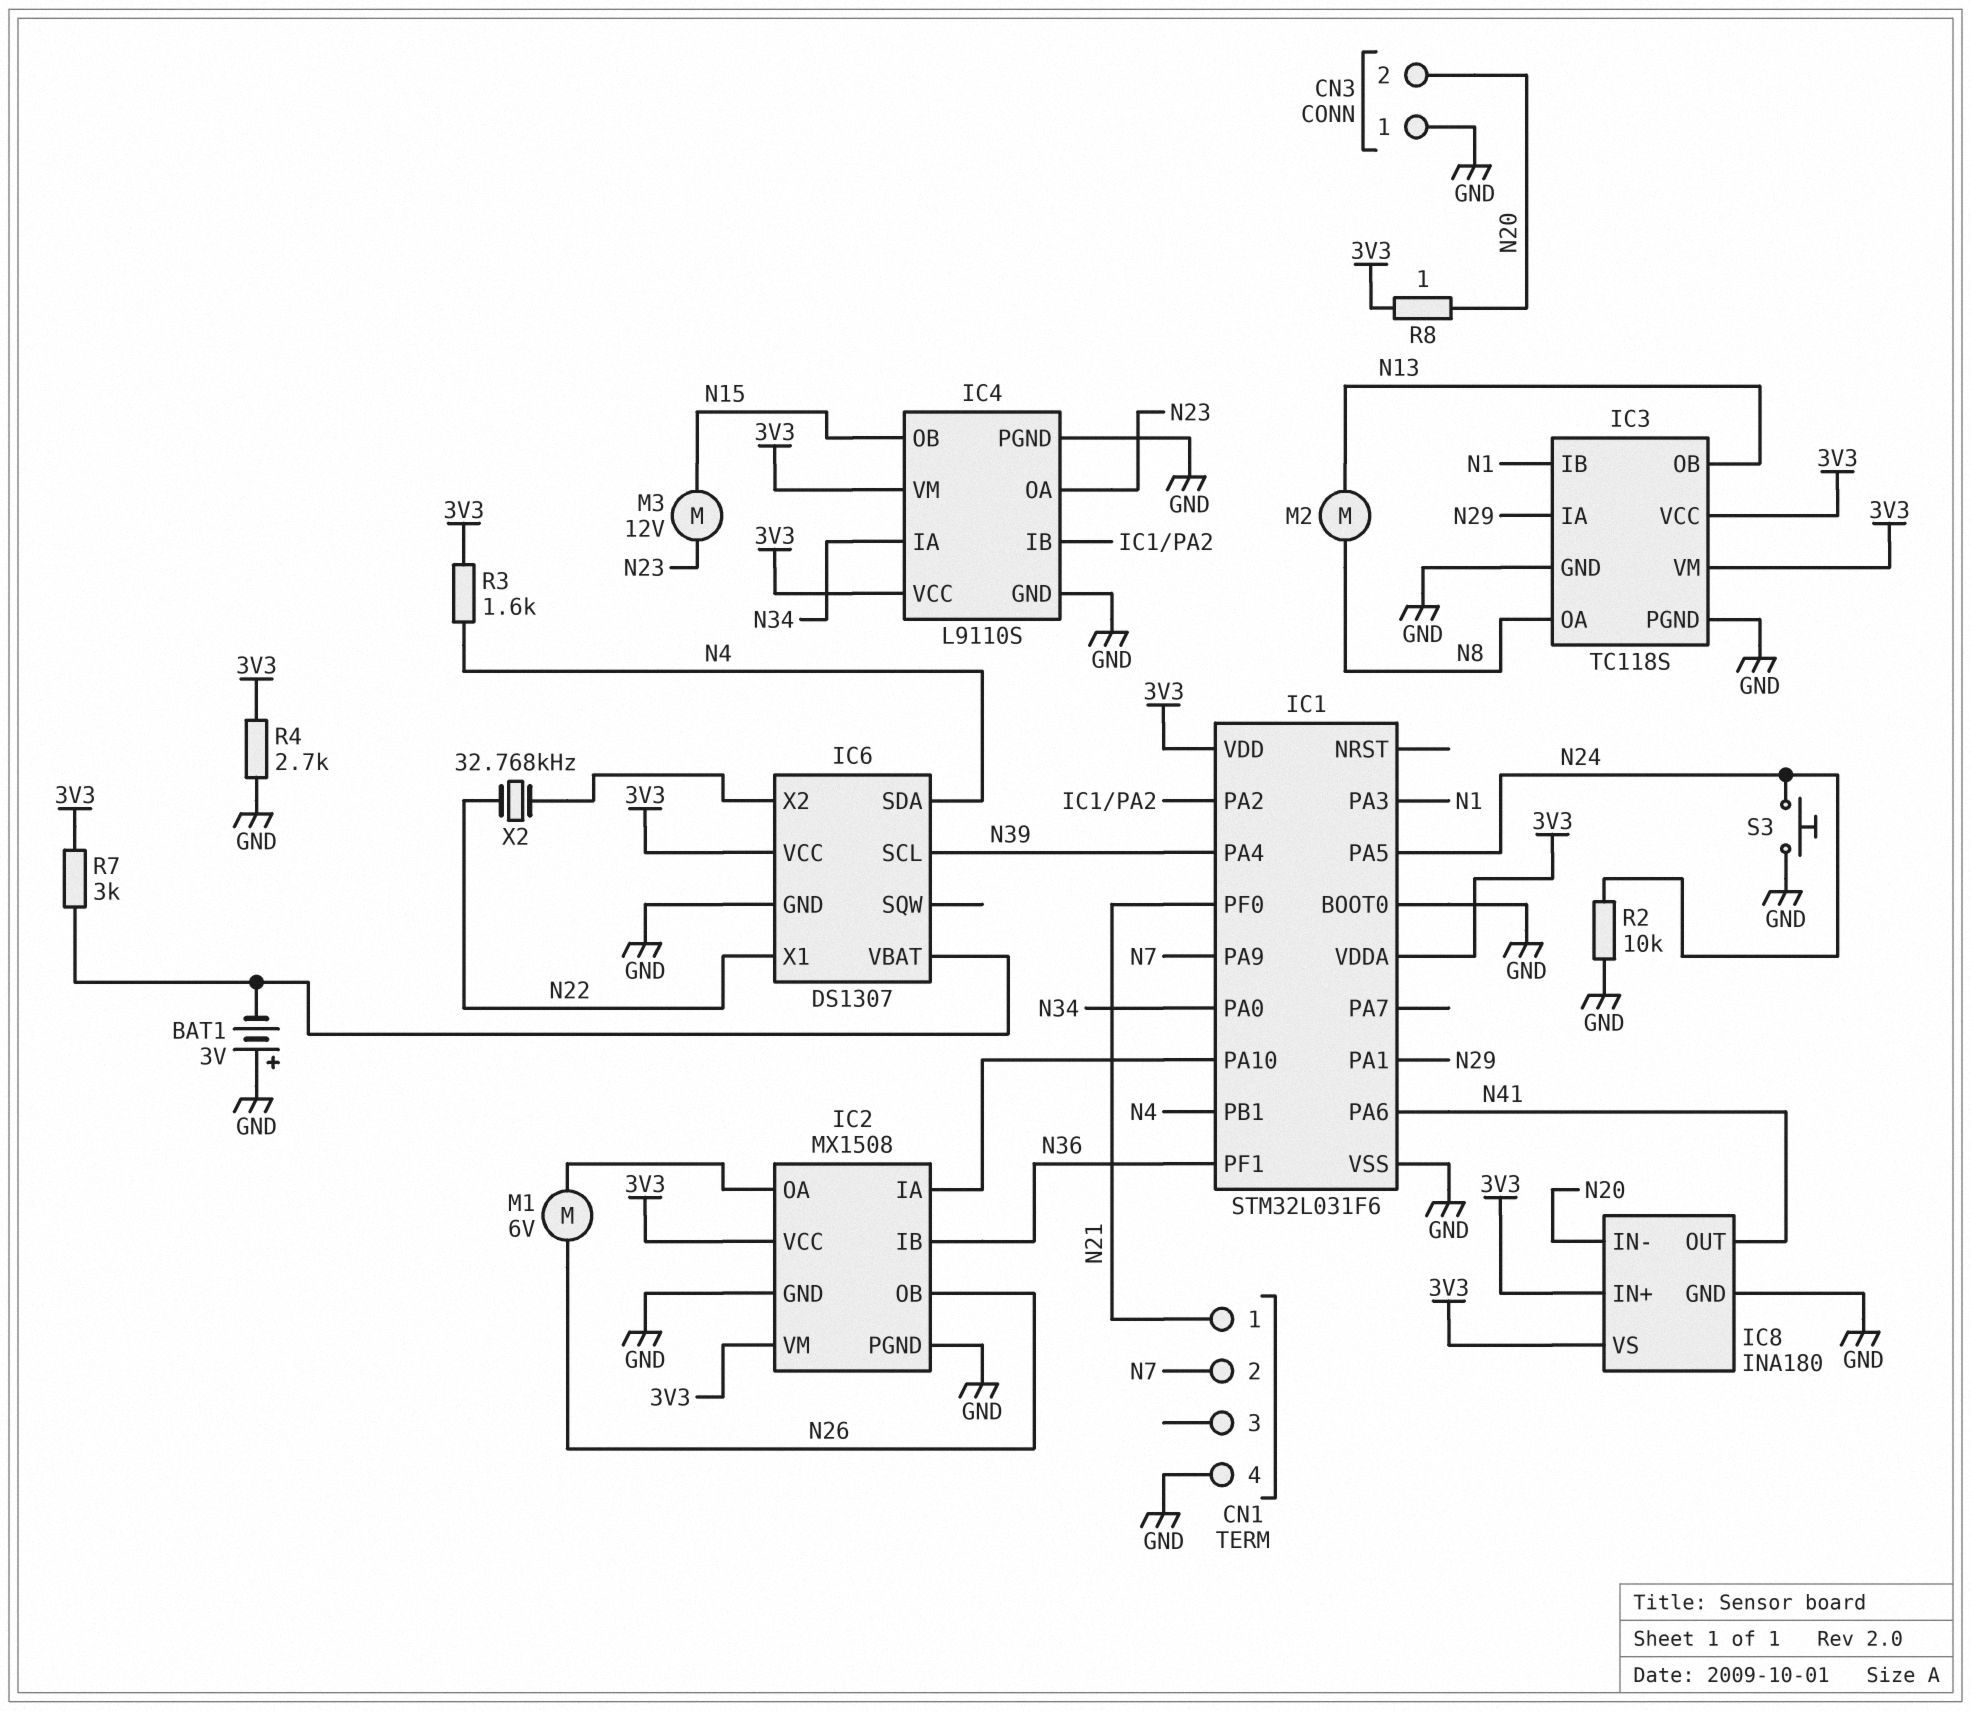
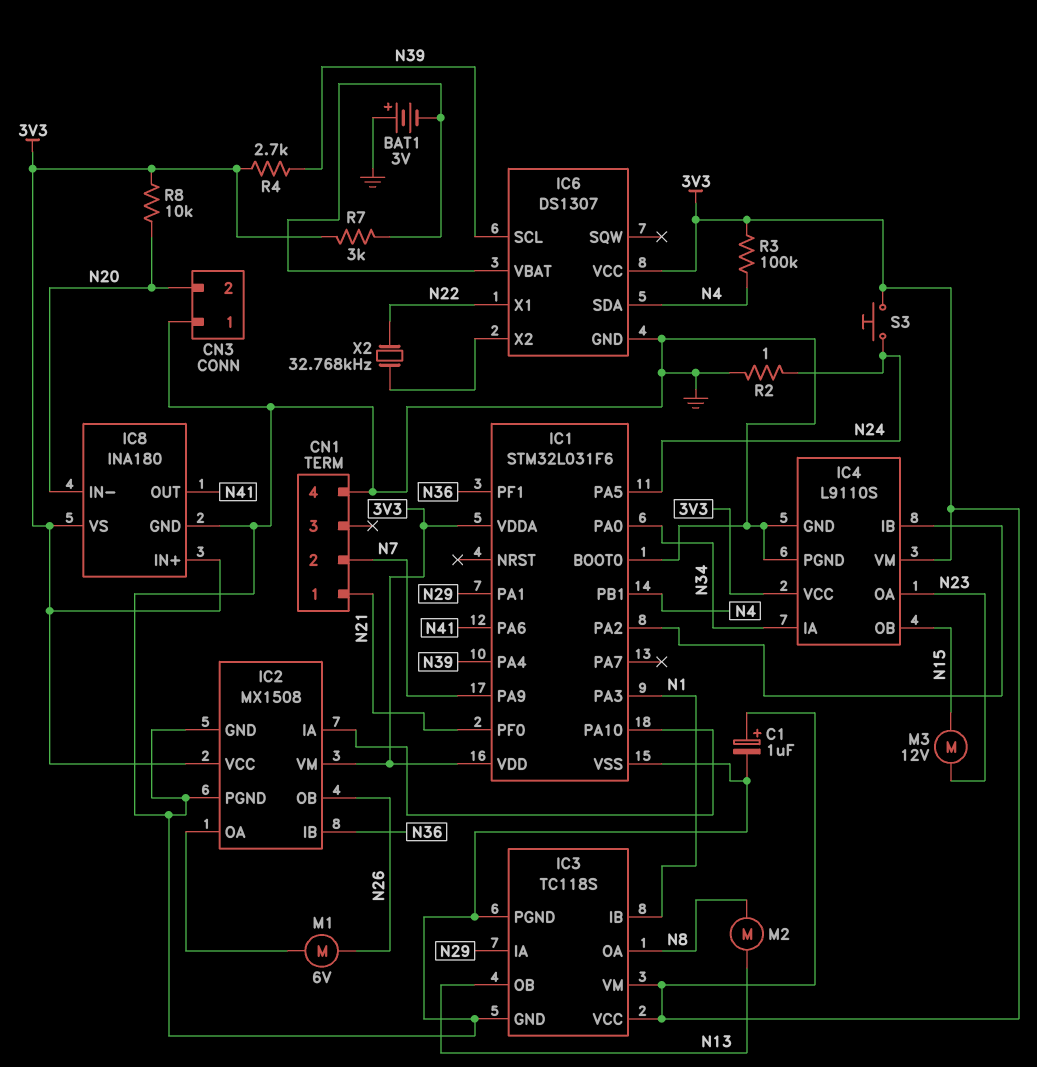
C1: none -> 1uF (plus 3V3, minus GND)
R2: 10k (GND, N24) -> 1 (GND, N24)
R3: 1.6k (3V3, N4) -> 100k (3V3, N4)
R4: 2.7k (3V3, GND) -> 2.7k (3V3, N39)
R8: 1 (3V3, N20) -> 10k (3V3, N20)
S3: button (GND, N24) -> button (3V3, N24)

